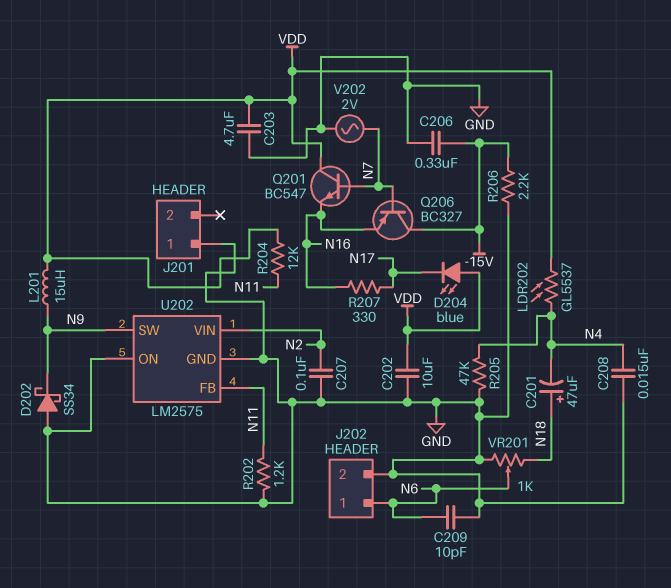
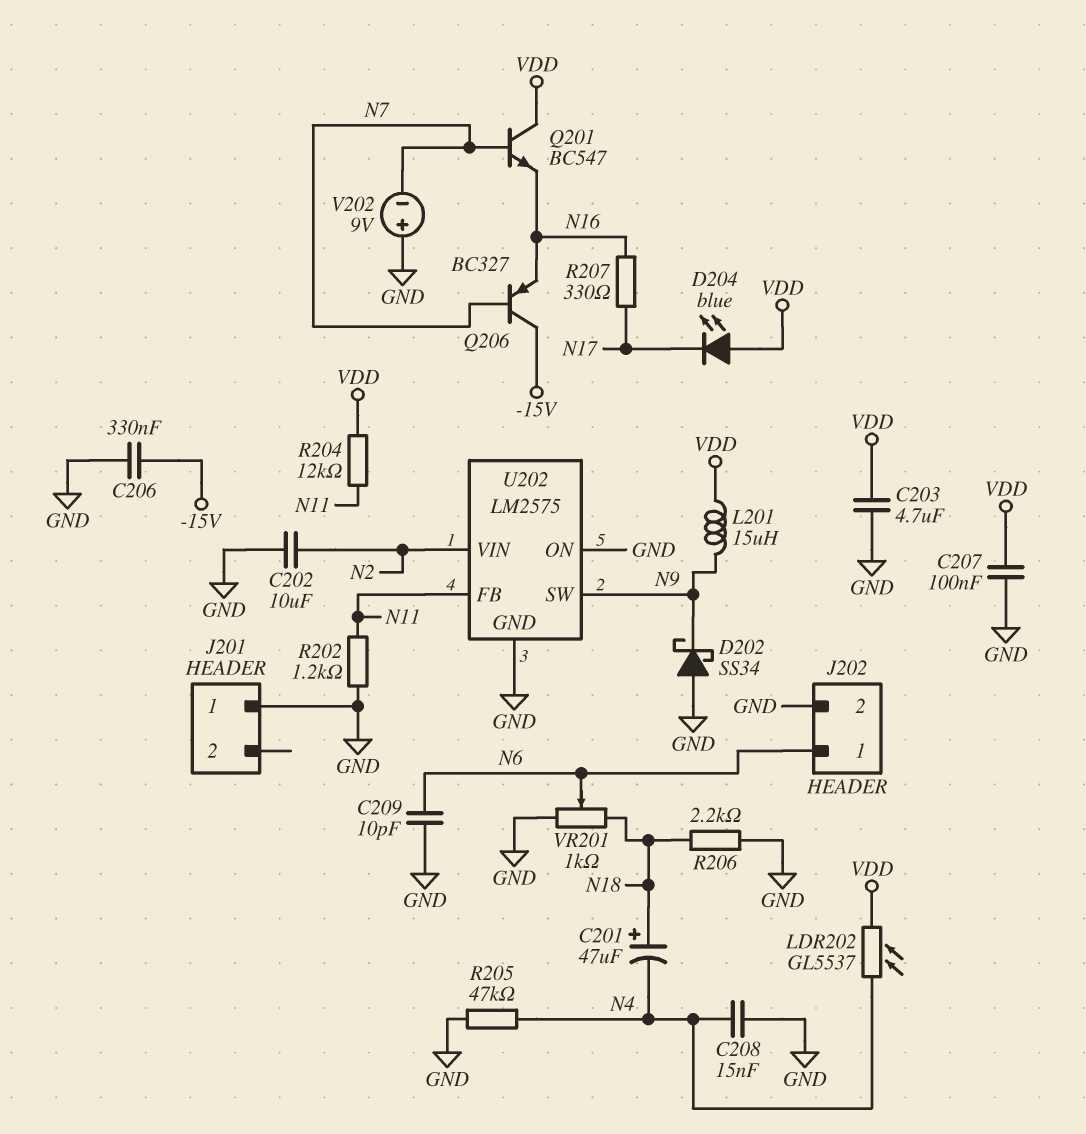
C202: 10uF (GND, VDD) -> 10uF (GND, N2)
C207: 100nF (GND, N2) -> 100nF (GND, VDD)
R206: 2.2k (-15V, GND) -> 2.2k (GND, N18)
V202: AC 2V (GND, N7) -> 9V (plus GND, minus N7)

